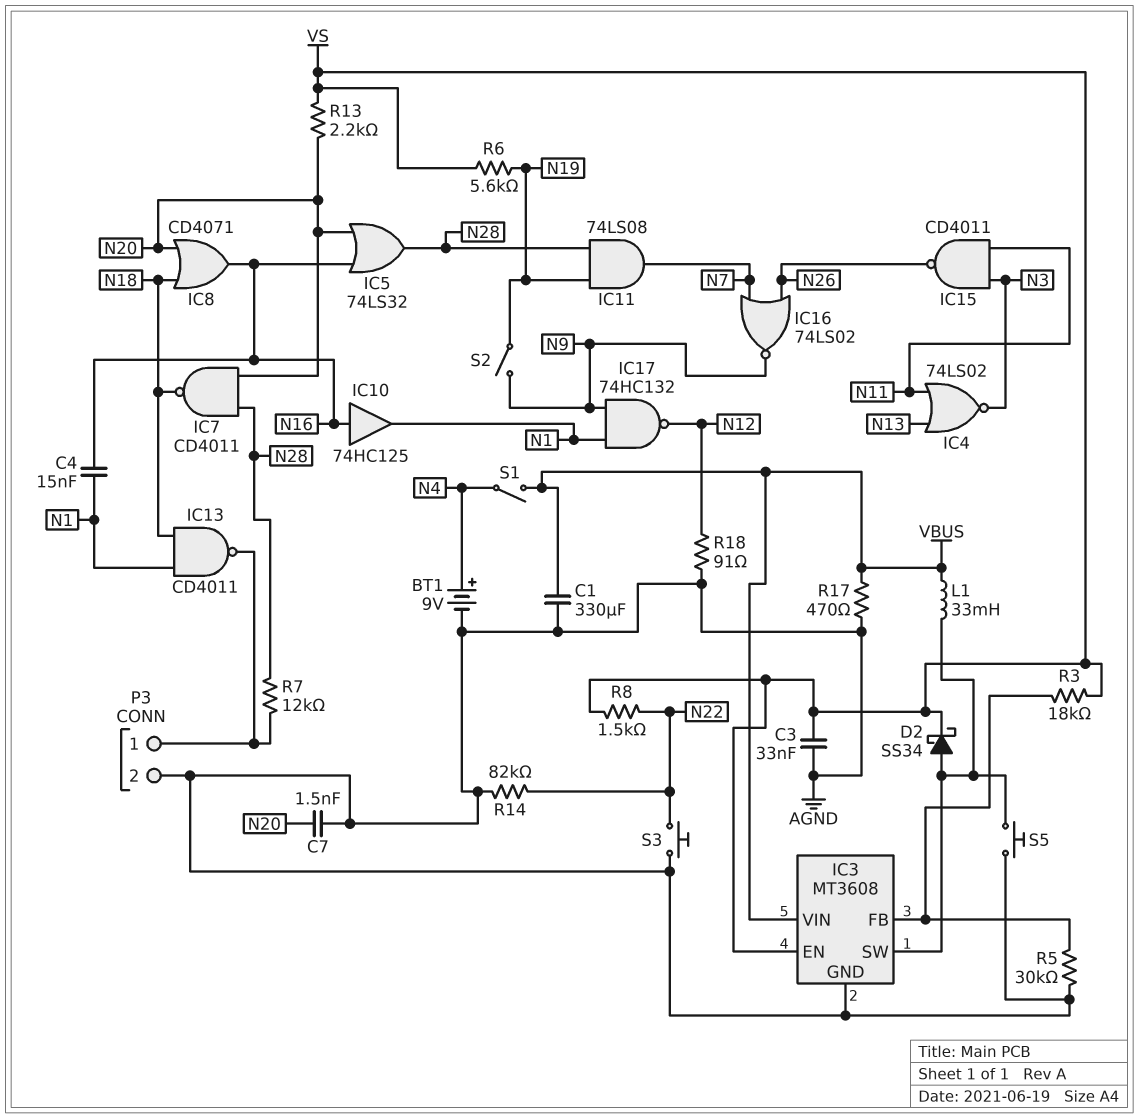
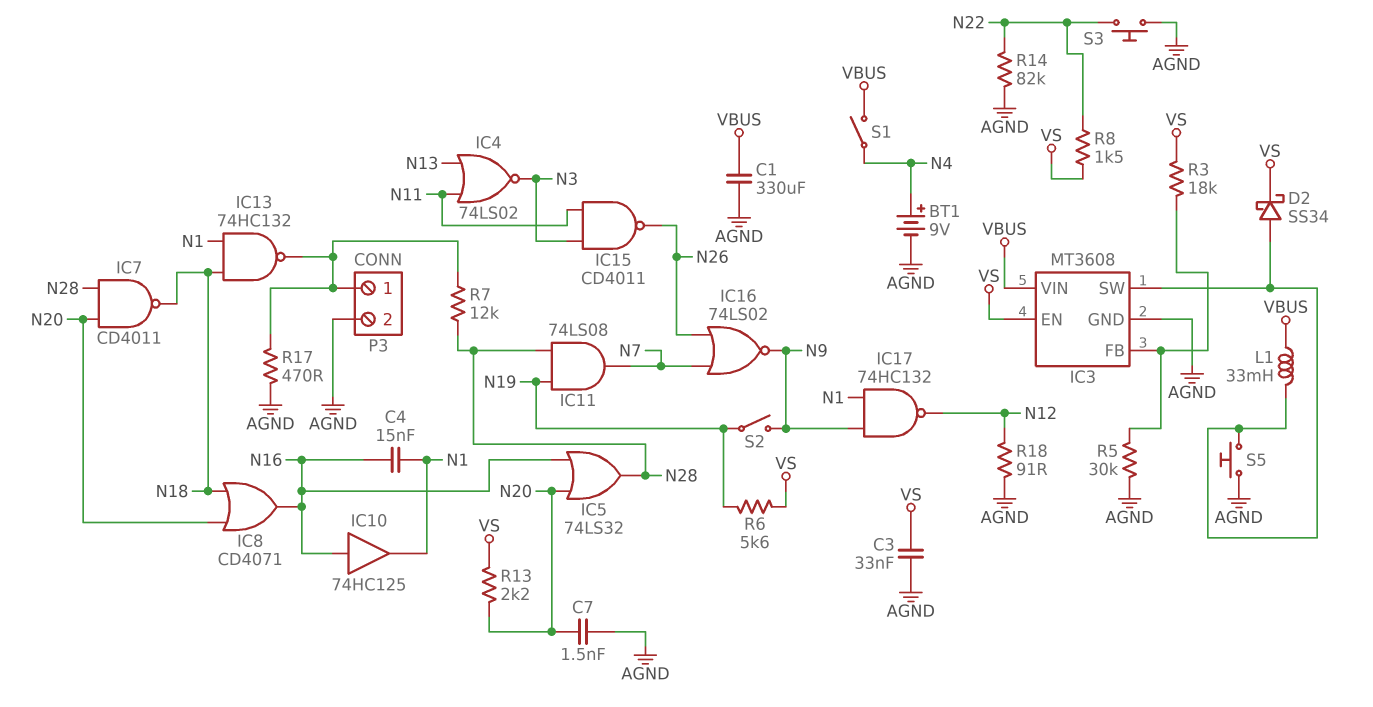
IC13: NAND CD4011 (in N1, in N18, out P3/1) -> NAND 74HC132 (in N1, in N18, out P3/1)
R17: 470 (AGND, VBUS) -> 470 (AGND, P3/1)

